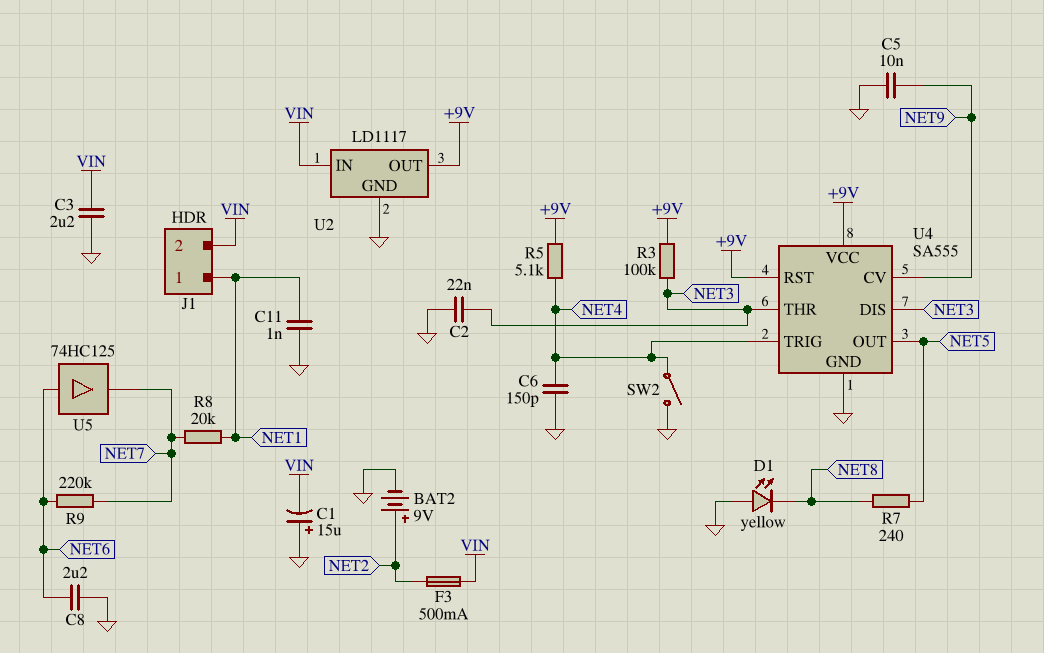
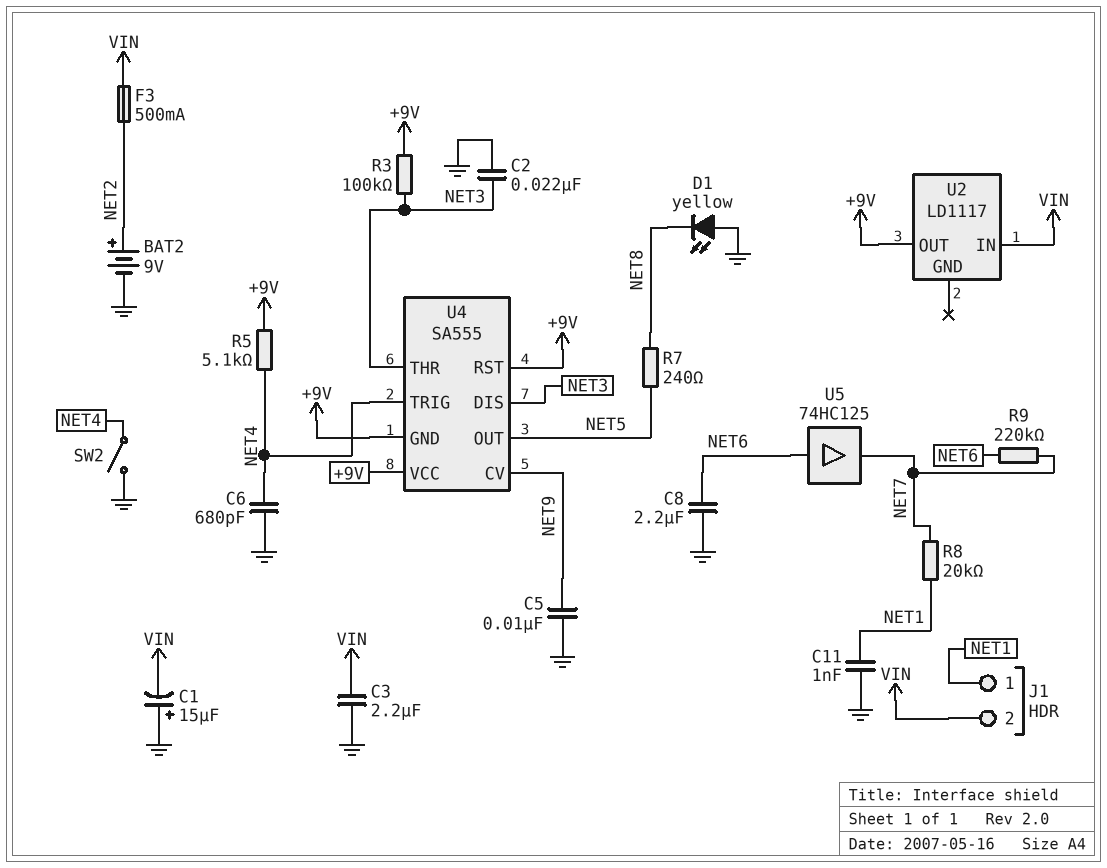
C6: 150pF (GND, NET4) -> 680pF (GND, NET4)
U2 pin GND: GND -> none
U4 pin GND: GND -> +9V

